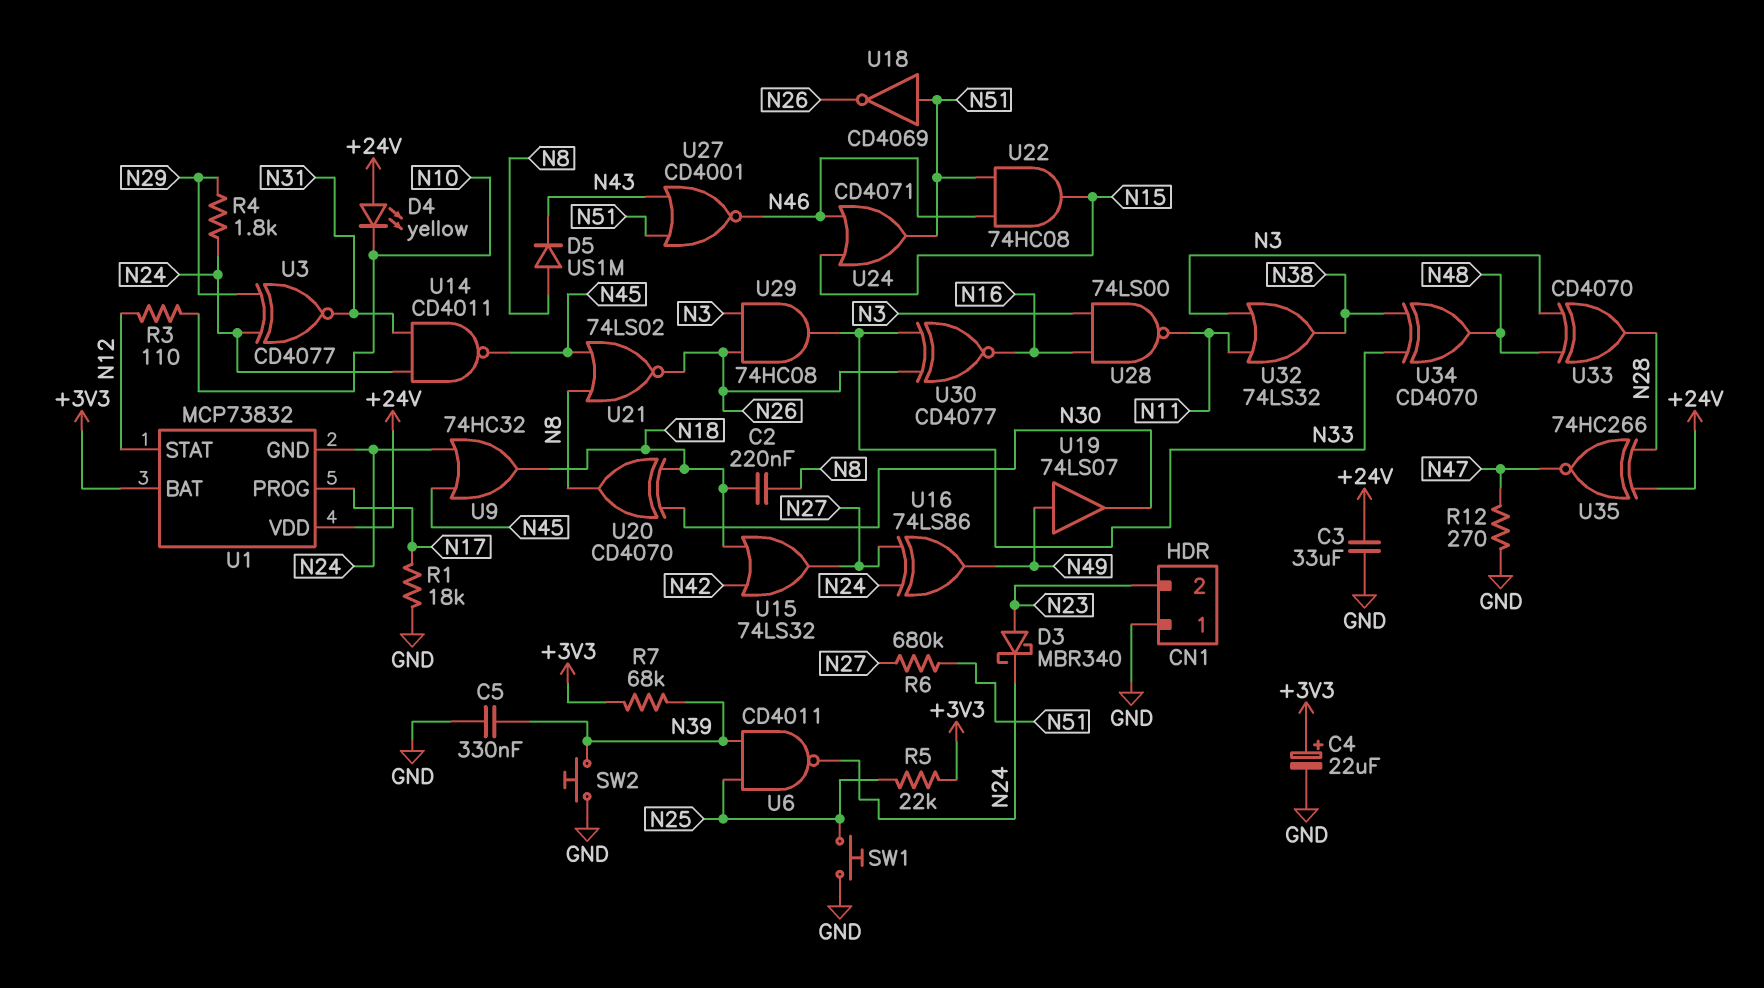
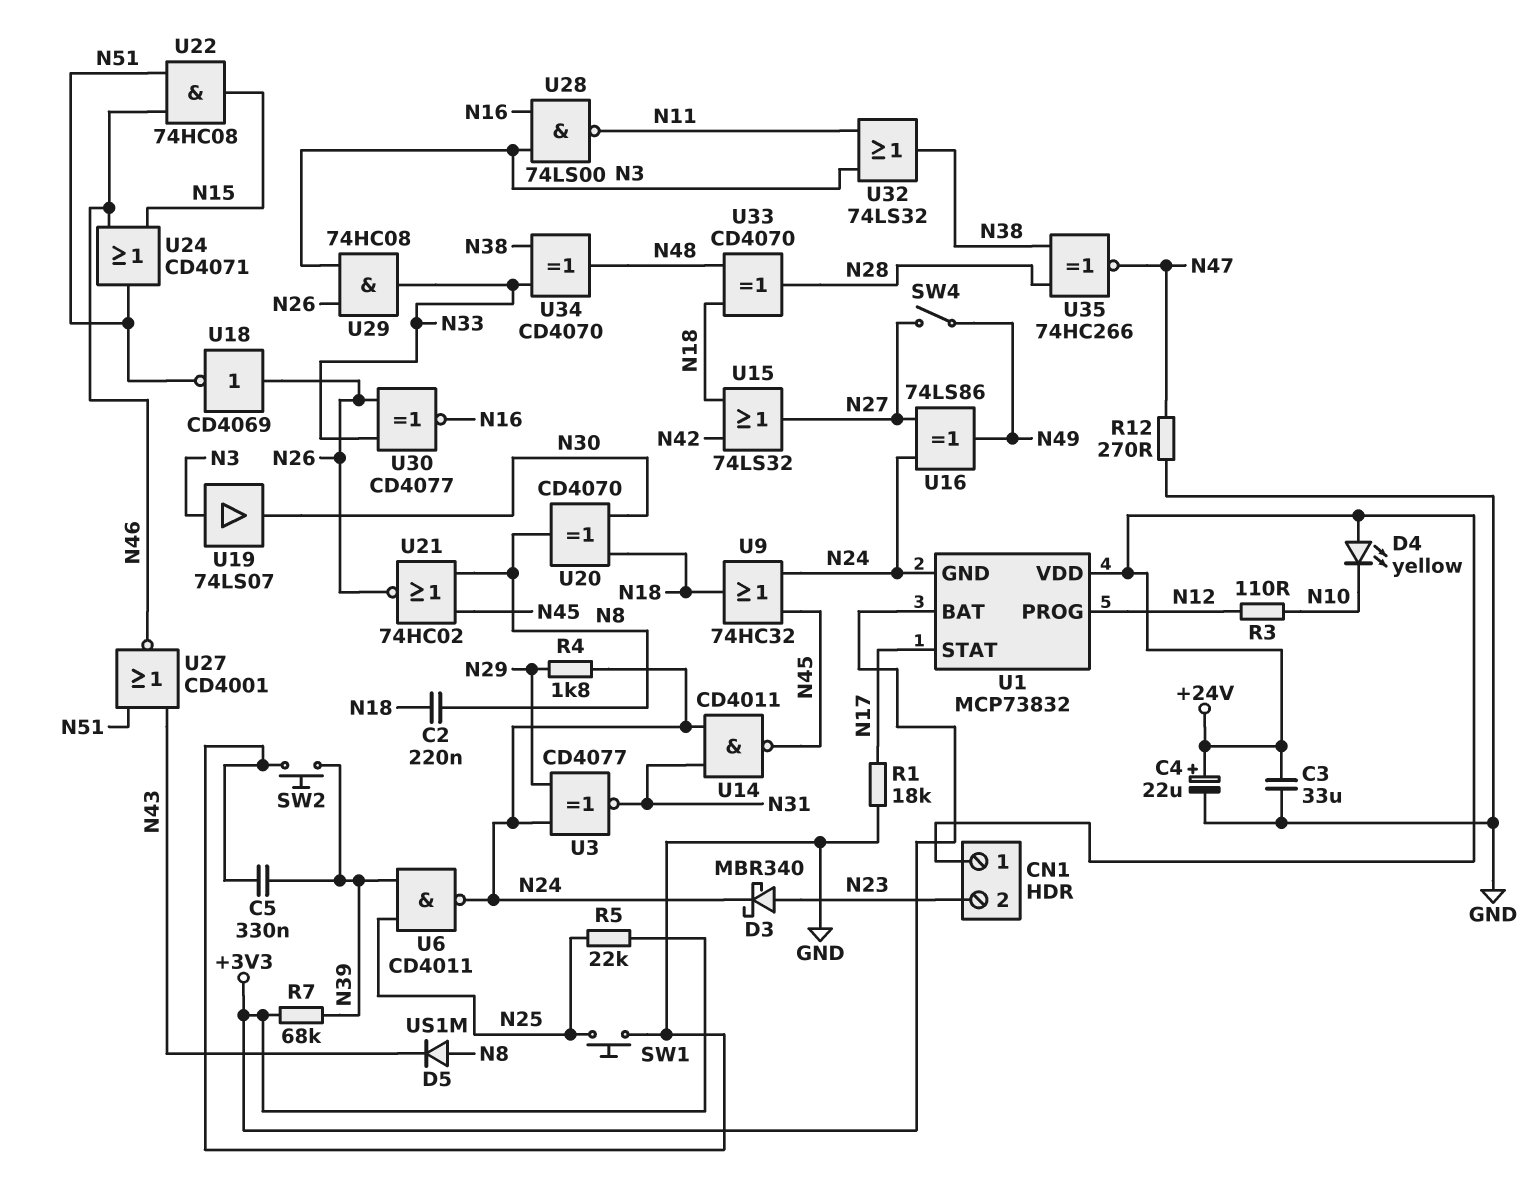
C4: 22uF (plus +3V3, minus GND) -> 22uF (plus +24V, minus GND)
CN1 pin 1: GND -> +24V
R6: 680k (N27, N51) -> none
SW4: none -> switch (N27, N49)
U1 pin PROG: N17 -> N12
U1 pin STAT: N12 -> N17
U18: NOT CD4069 (in N51, out N26) -> NOT CD4069 (in N26, out N51)
U19: buffer 74LS07 (in N49, out N30) -> buffer 74LS07 (in N3, out N30)
U21: NOR 74LS02 (in N8, in N45, out N26) -> NOR 74HC02 (in N8, in N45, out N26)
U33: XOR CD4070 (in N3, in N48, out N28) -> XOR CD4070 (in N18, in N48, out N28)
U35: XNOR 74HC266 (in +24V, in N28, out N47) -> XNOR 74HC266 (in N28, in N38, out N47)

